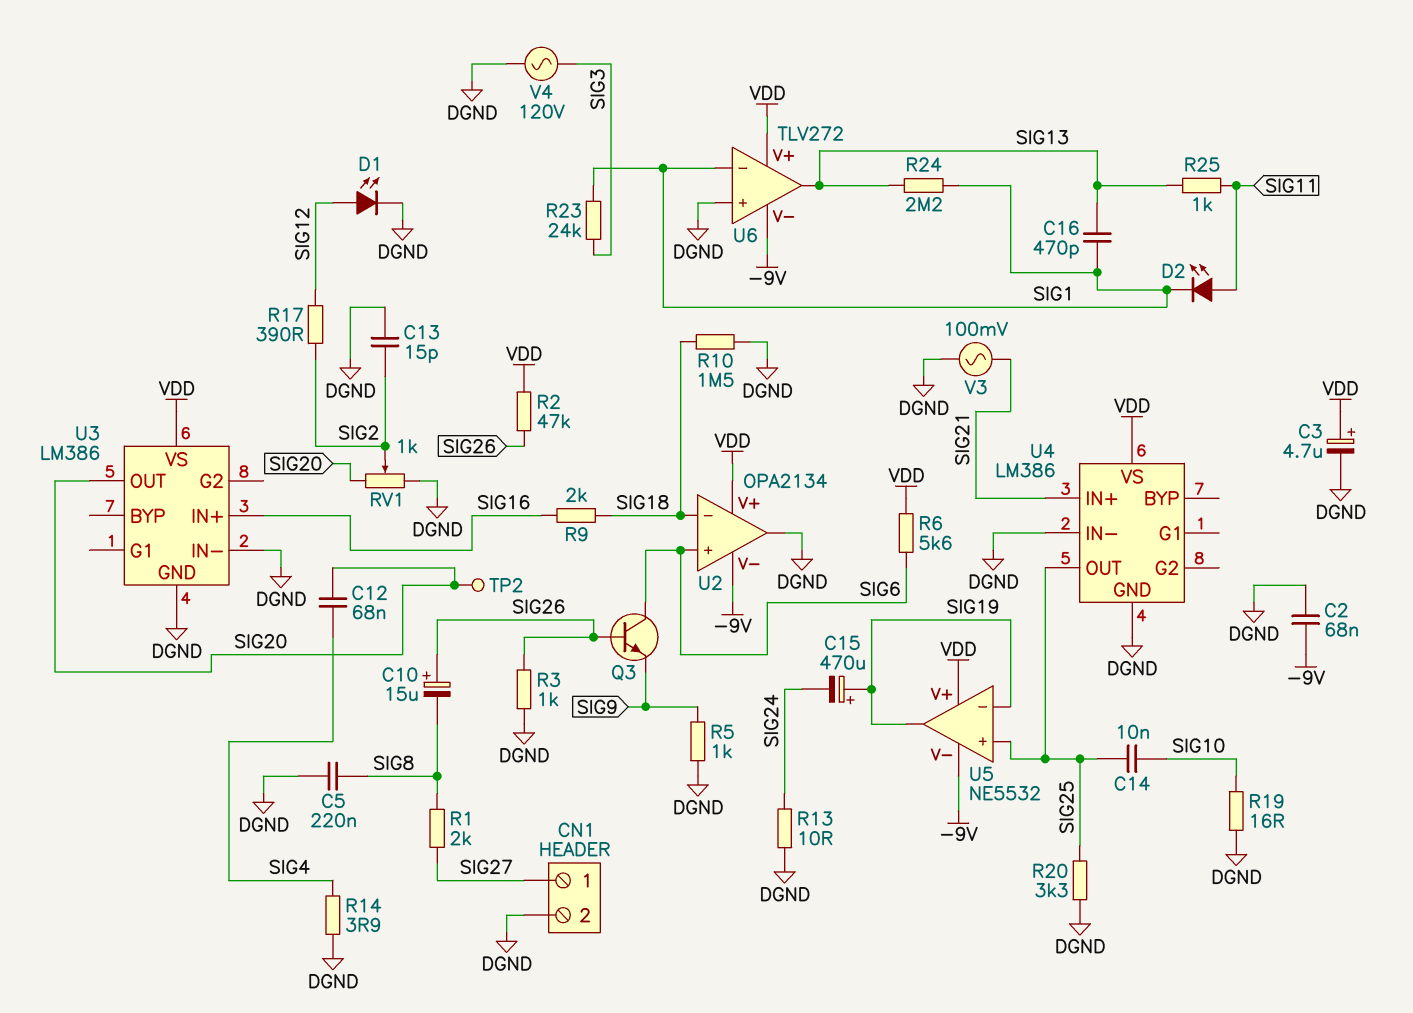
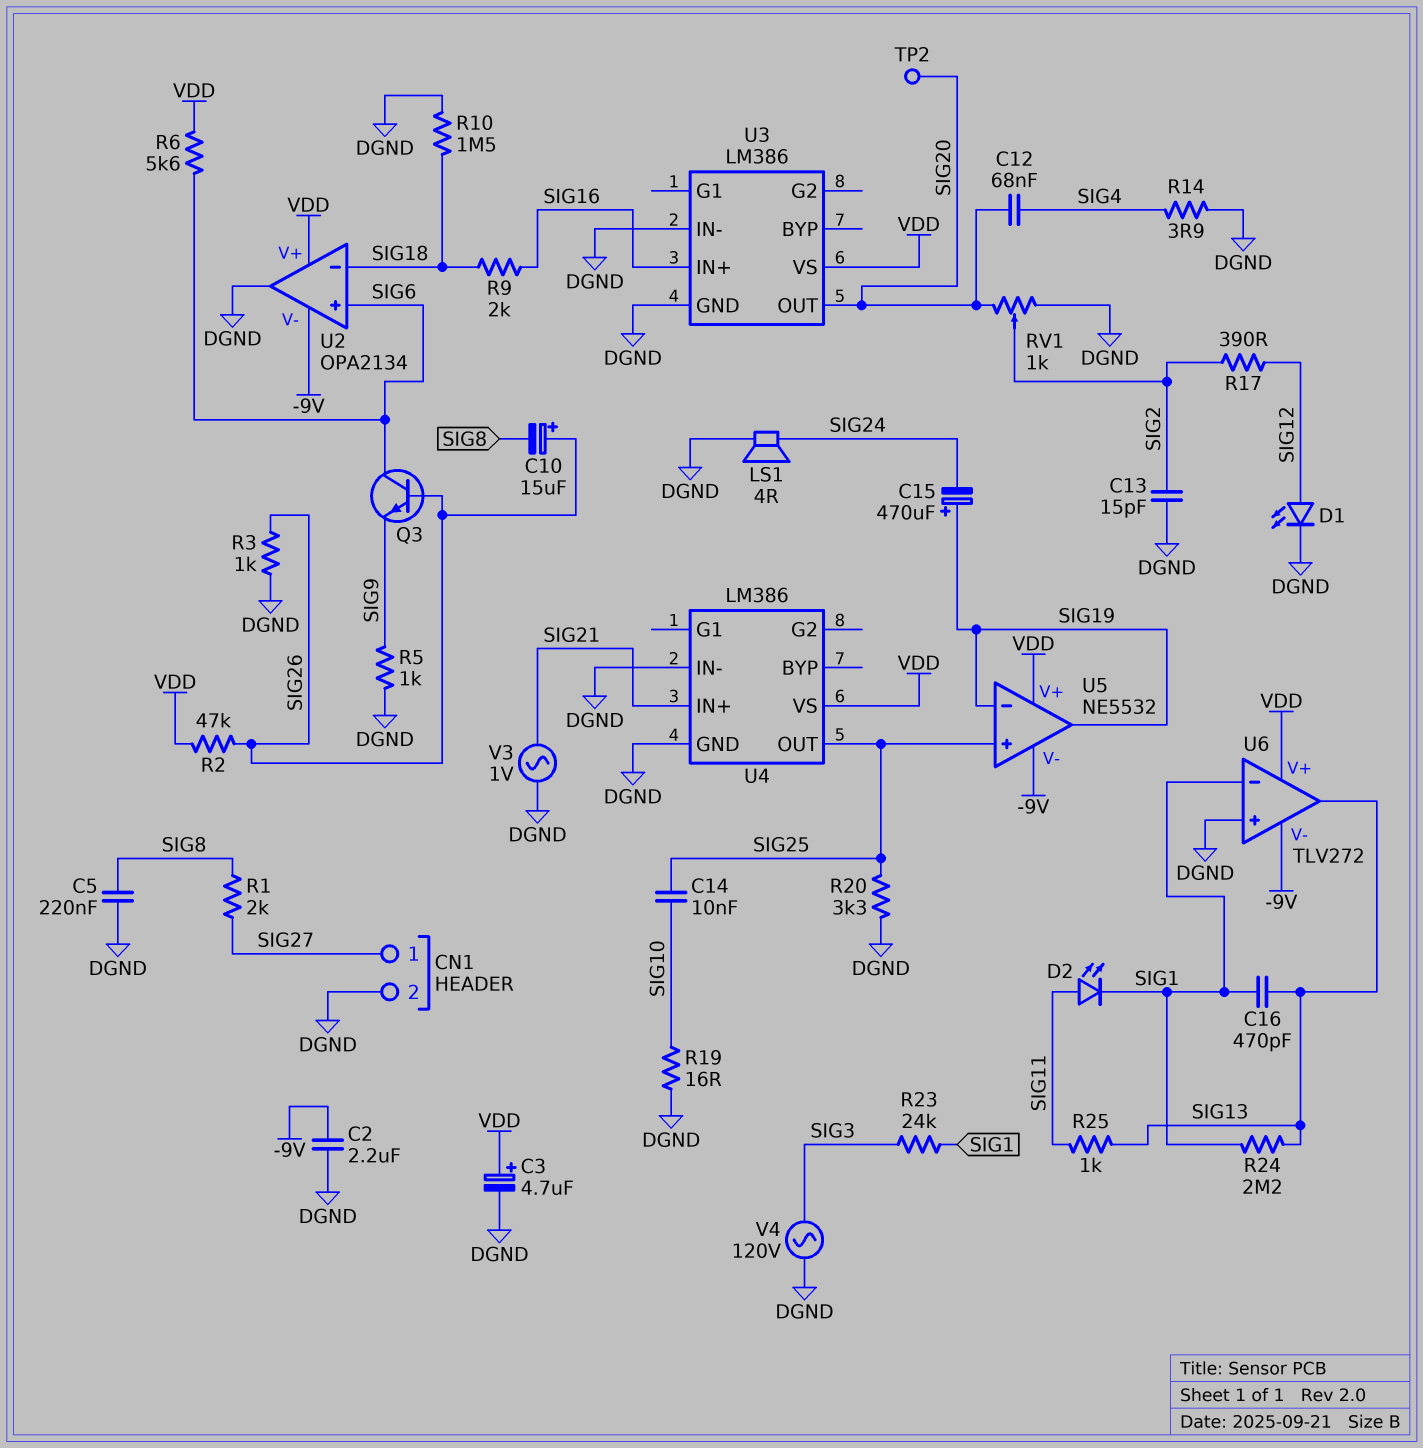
C2: 68nF (-9V, DGND) -> 2.2uF (-9V, DGND)
LS1: none -> speaker 4R (DGND, SIG24)
R13: 10 (DGND, SIG24) -> none
V3: AC 100mV (DGND, SIG21) -> AC 1V (DGND, SIG21)

